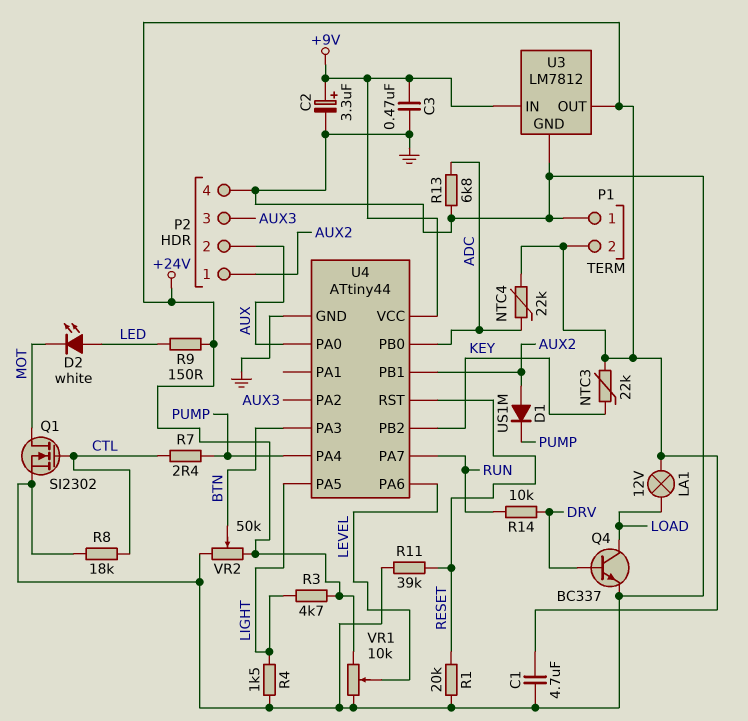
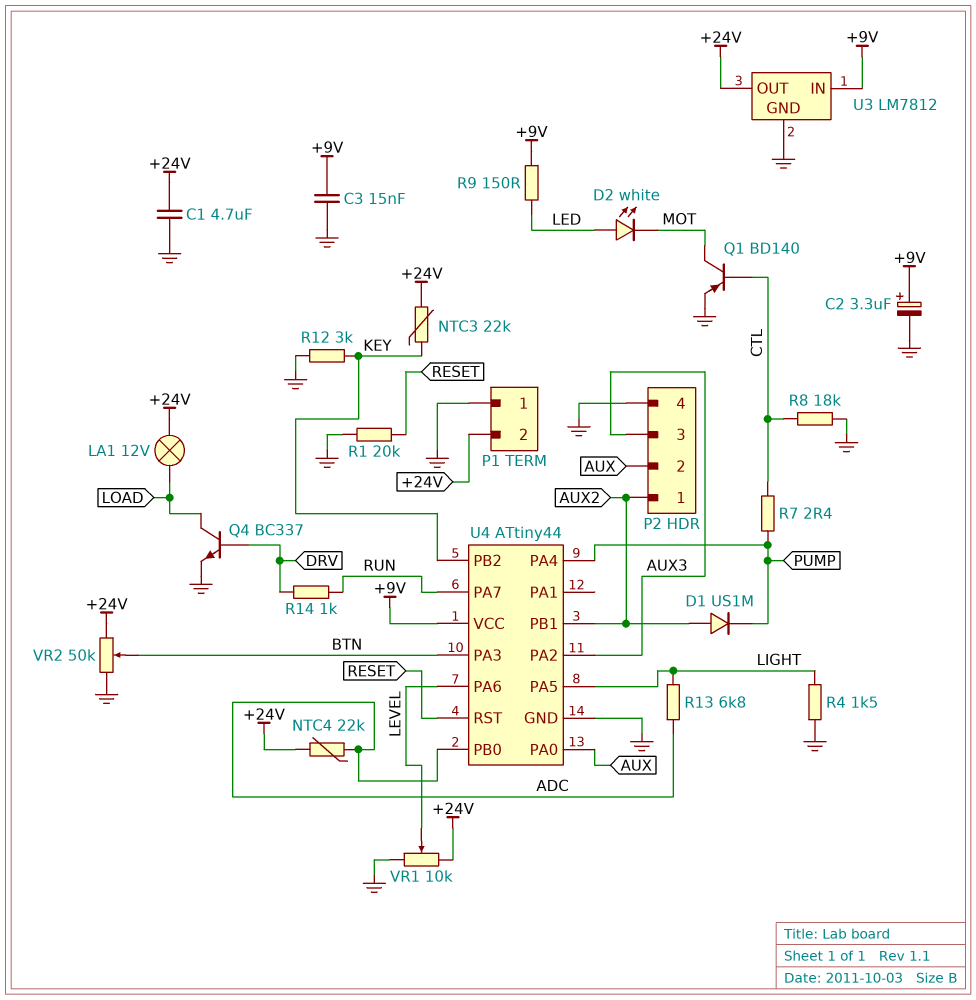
C3: 470nF (+9V, GND) -> 15nF (+9V, GND)
Q1: NMOS SI2302 (G CTL, D MOT, S GND) -> PNP BD140 (B CTL, C MOT, E GND)
R3: 4.7k (+24V, LIGHT) -> none
R9: 150 (+24V, LED) -> 150 (+9V, LED)
R11: 39k (GND, RESET) -> none
R12: none -> 3k (GND, KEY)
R13: 6.8k (ADC, GND) -> 6.8k (ADC, LIGHT)
R14: 10k (DRV, RUN) -> 1k (DRV, RUN)

